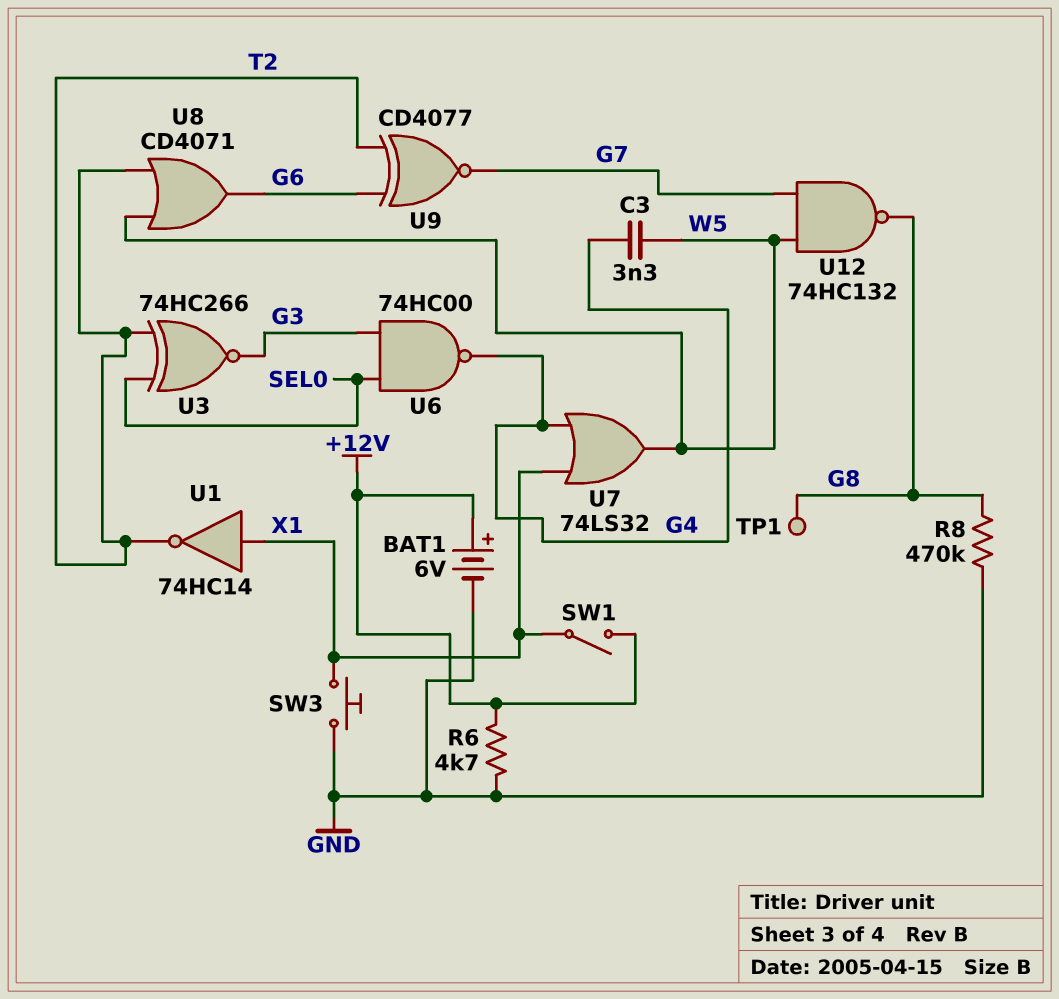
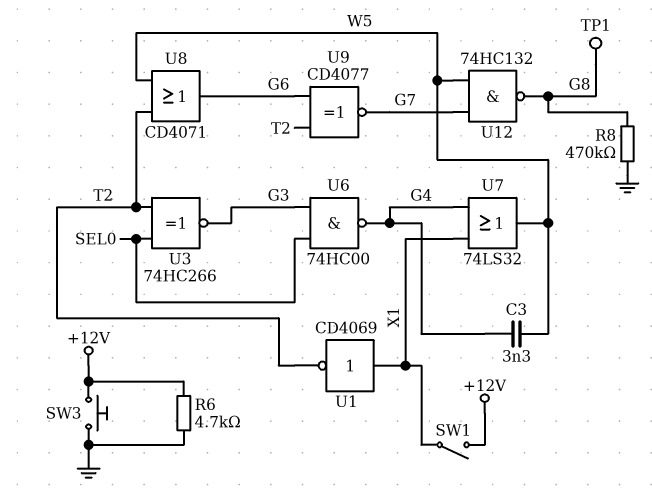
BAT1: 6V (plus +12V, minus GND) -> none
SW3: button (GND, X1) -> button (+12V, GND)
U1: NOT 74HC14 (in X1, out T2) -> NOT CD4069 (in X1, out T2)

